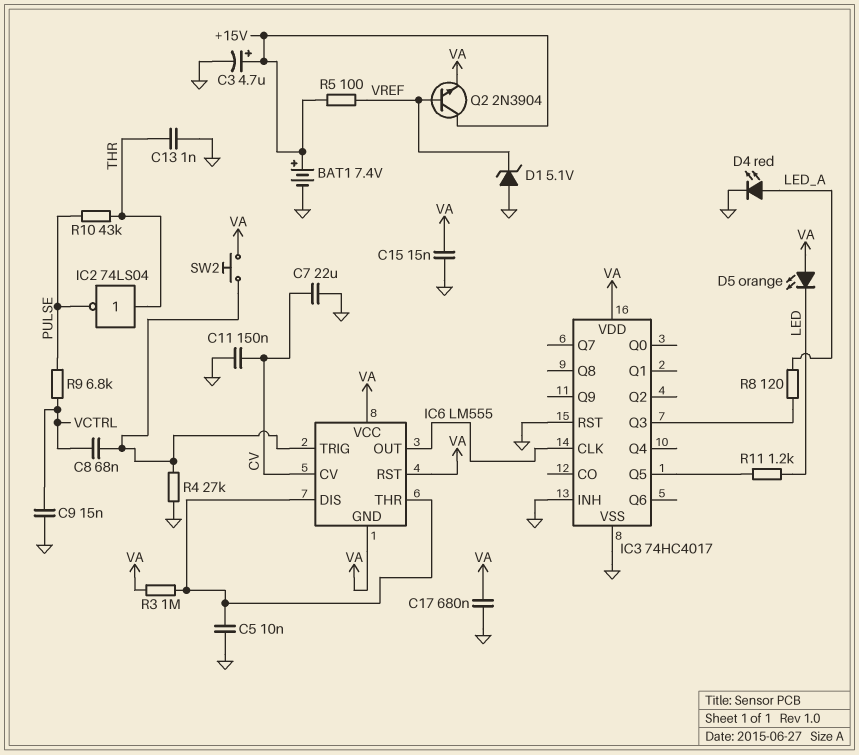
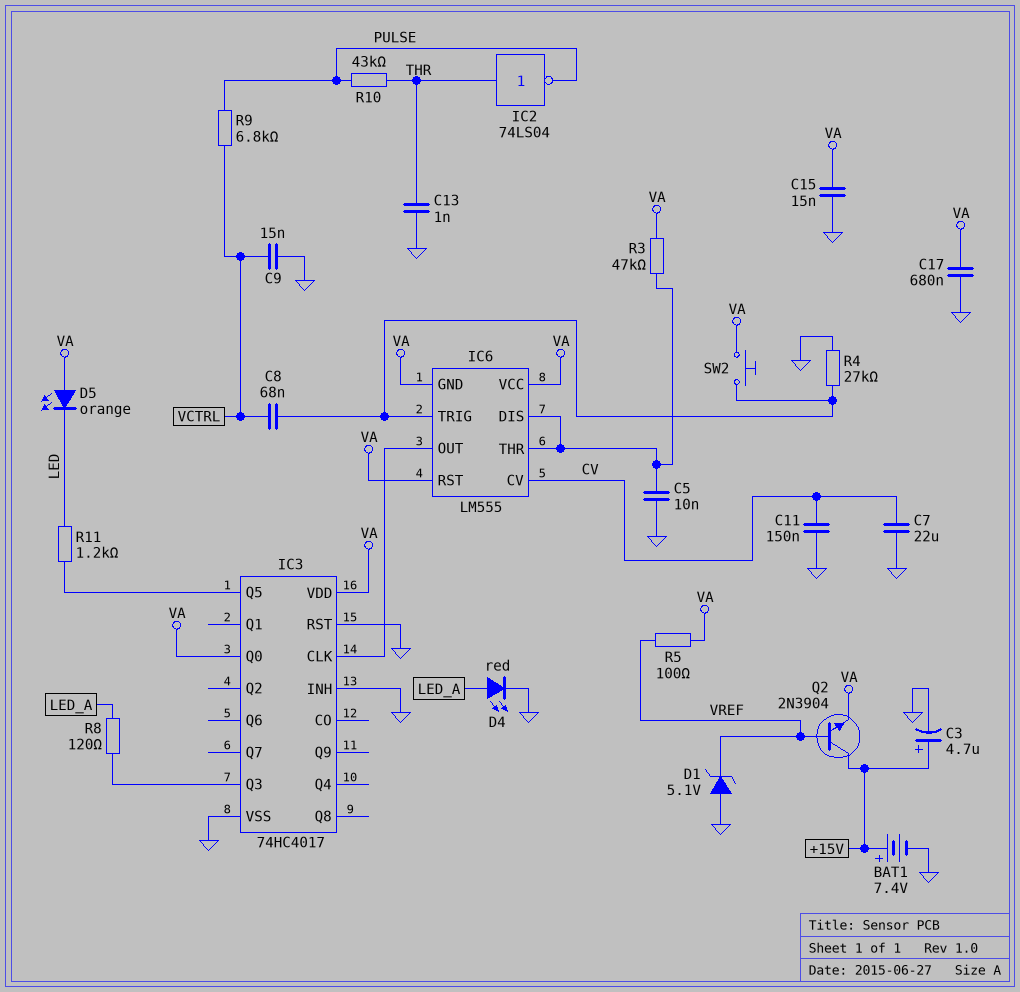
IC3 pin Q0: none -> VA
R3: 1M (IC6/DIS, VA) -> 47k (IC6/DIS, VA)
R5: 100 (+15V, VREF) -> 100 (VA, VREF)

